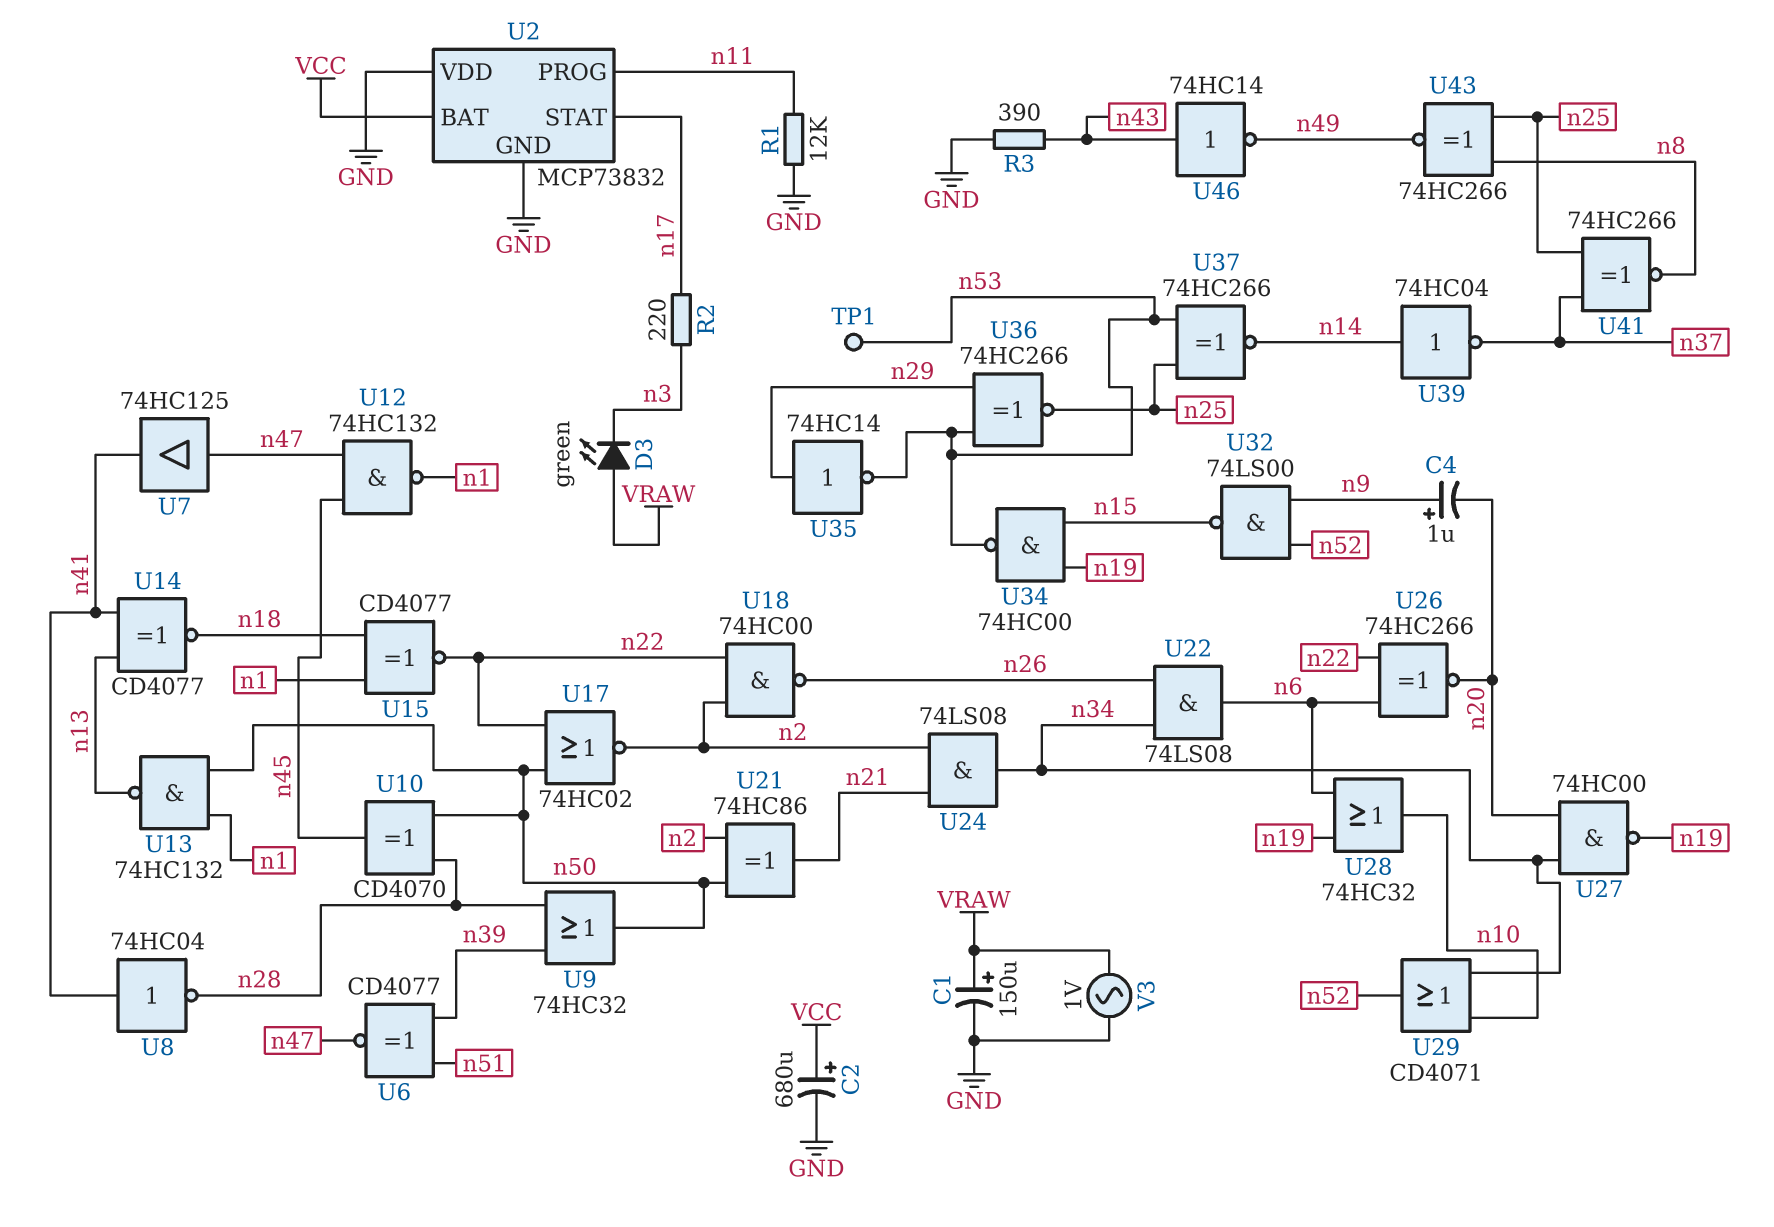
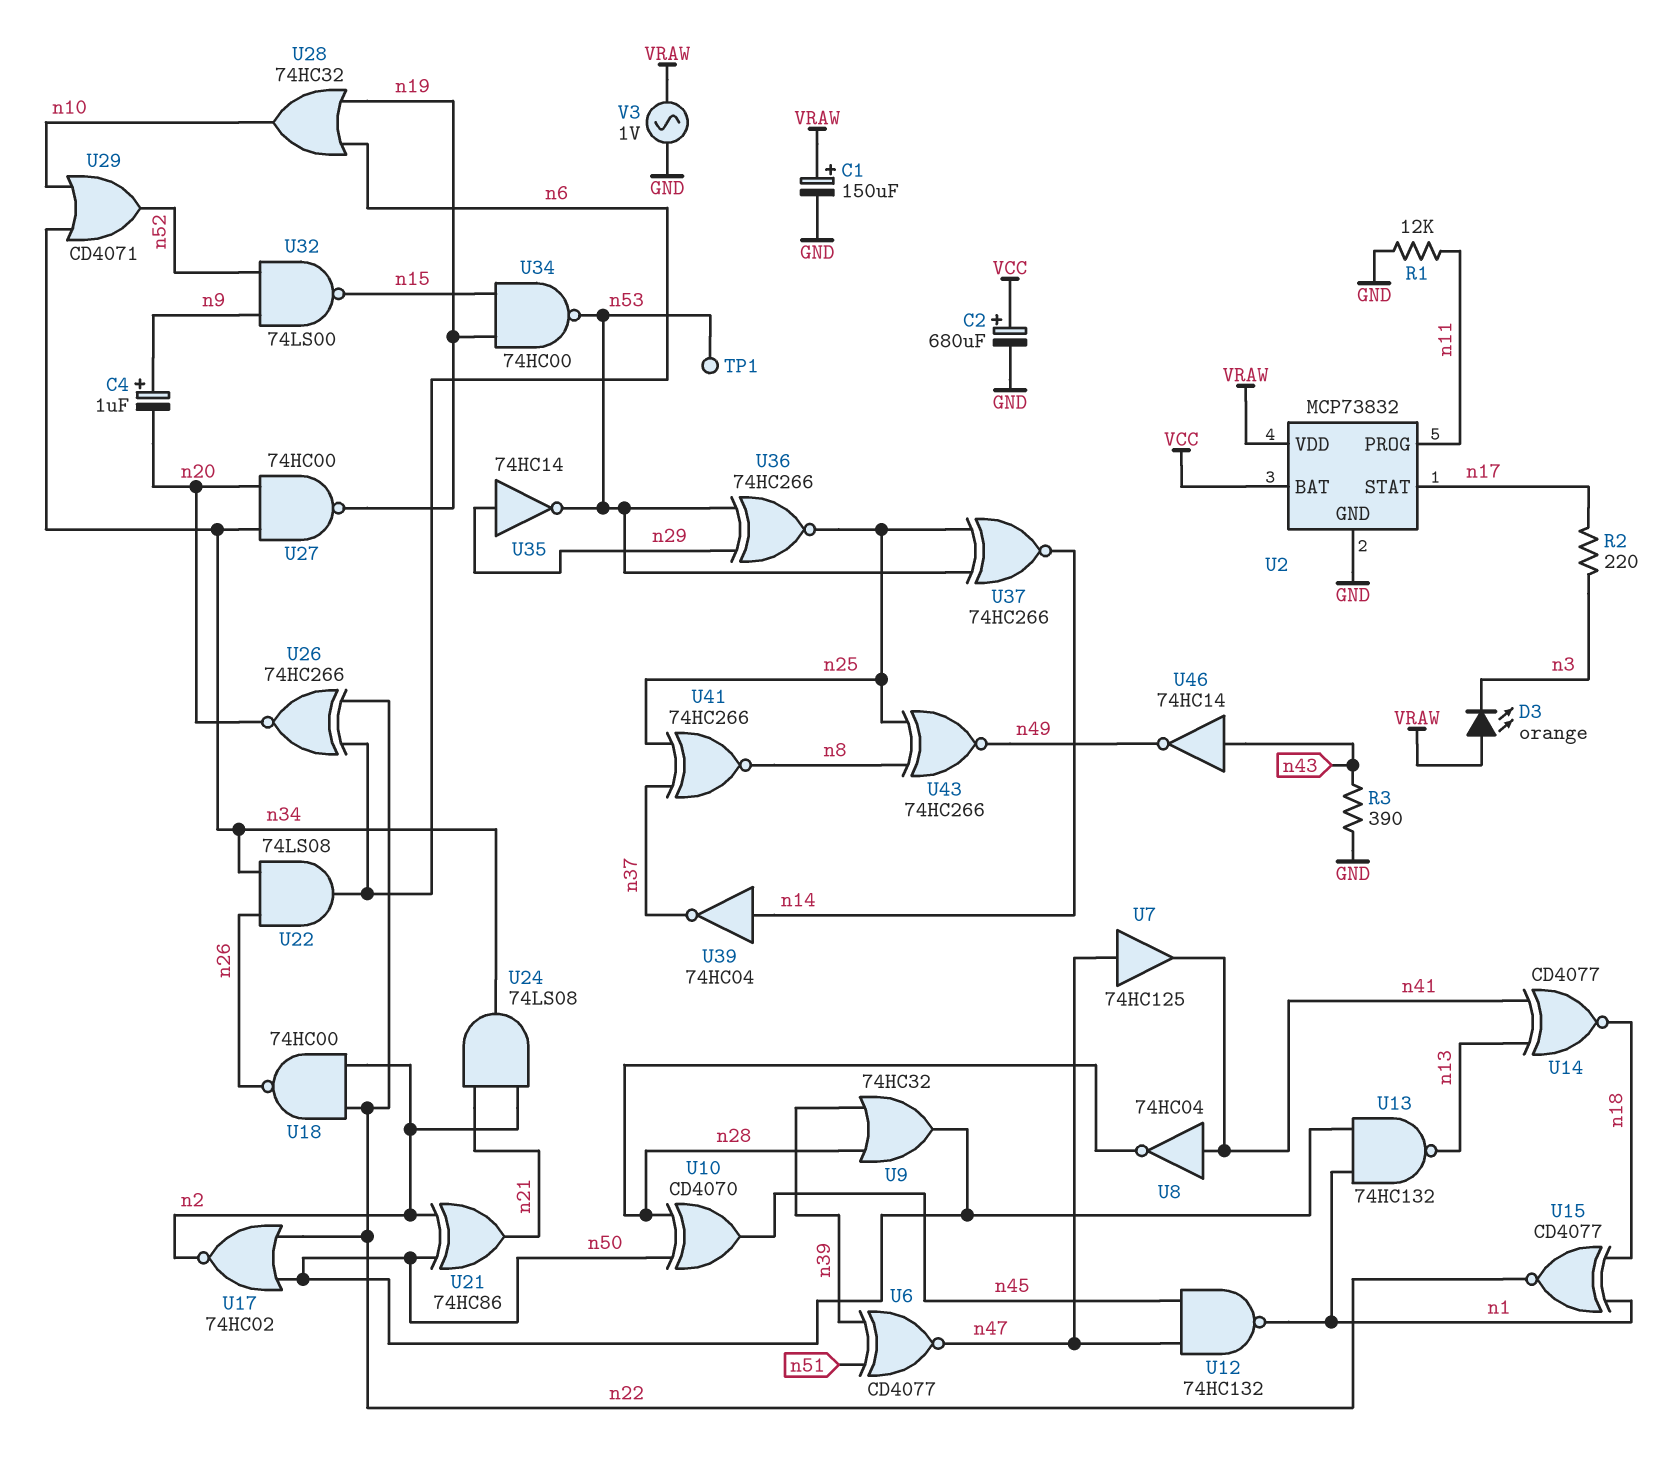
D3: LED green (A VRAW, K n3) -> LED orange (A VRAW, K n3)
U2 pin VDD: GND -> VRAW

